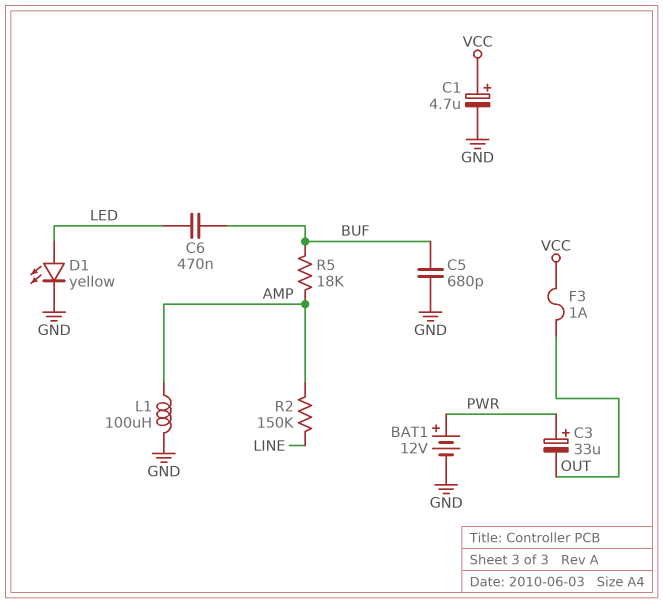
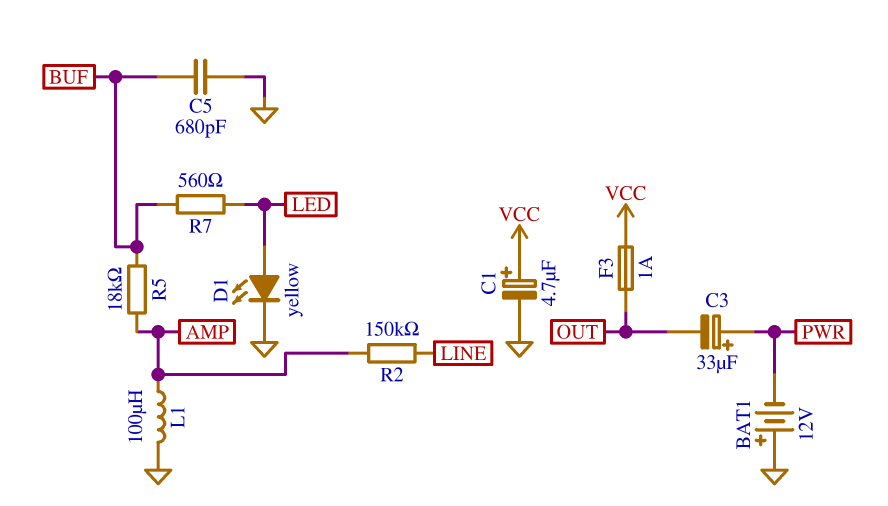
BAT1: 12V (plus PWR, minus GND) -> 12V (plus GND, minus PWR)
C6: 470nF (BUF, LED) -> none
R7: none -> 560 (BUF, LED)

